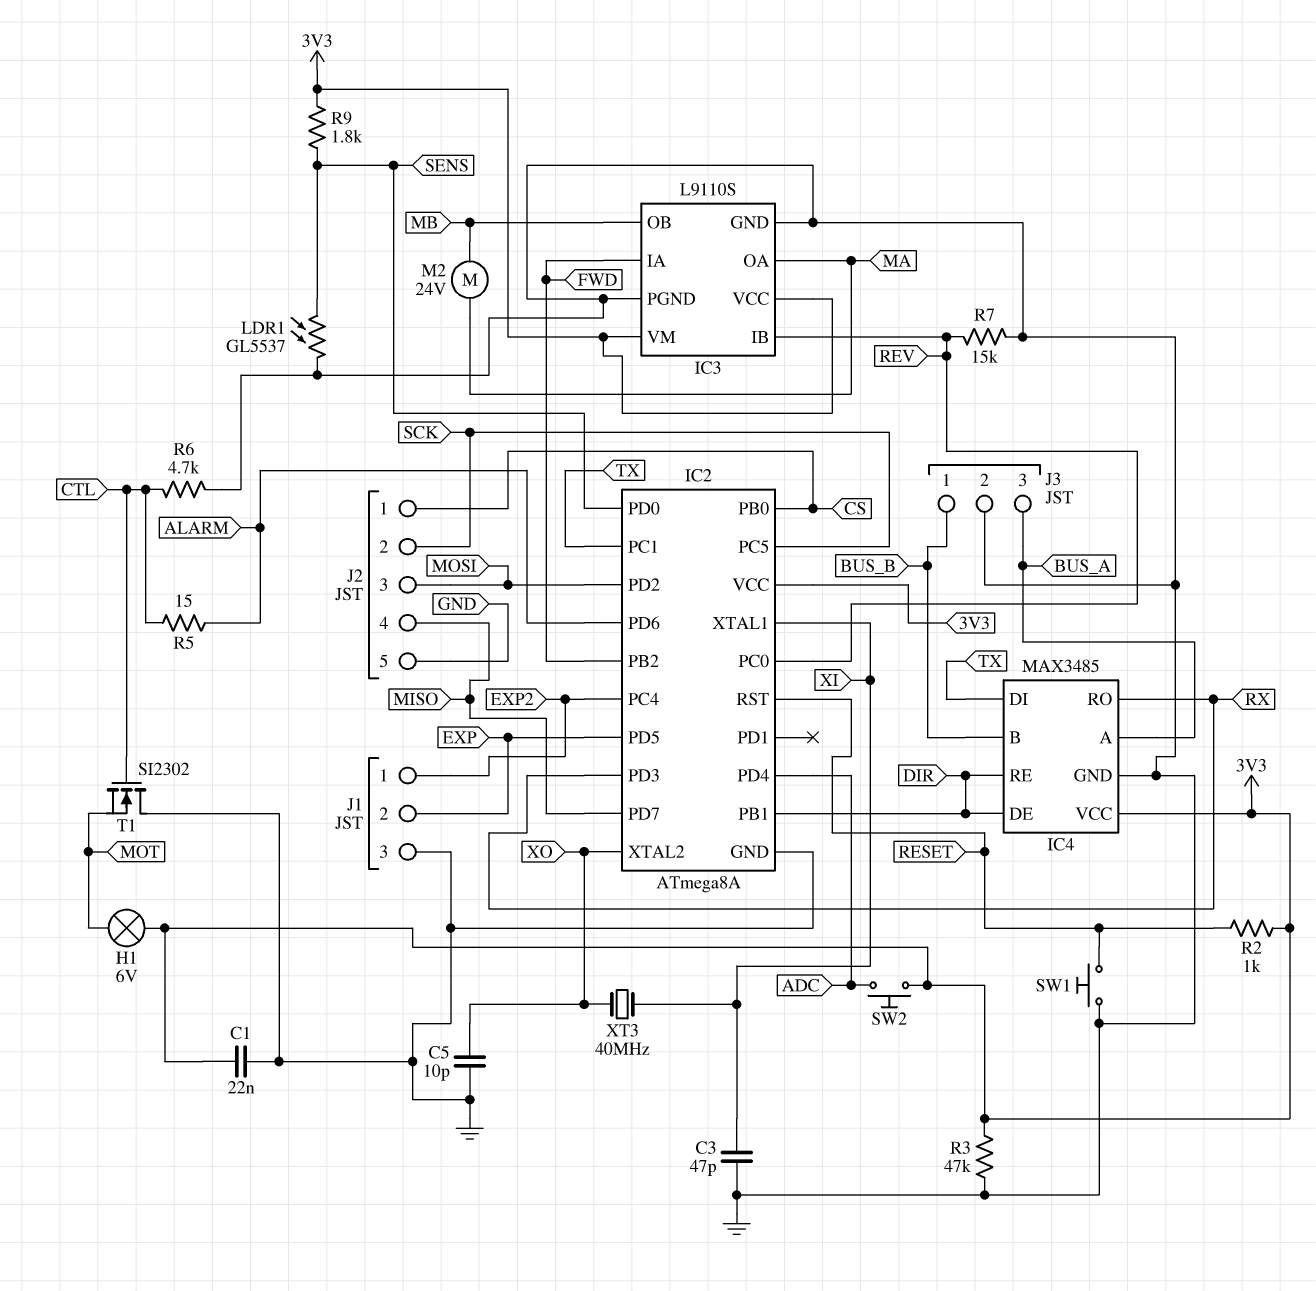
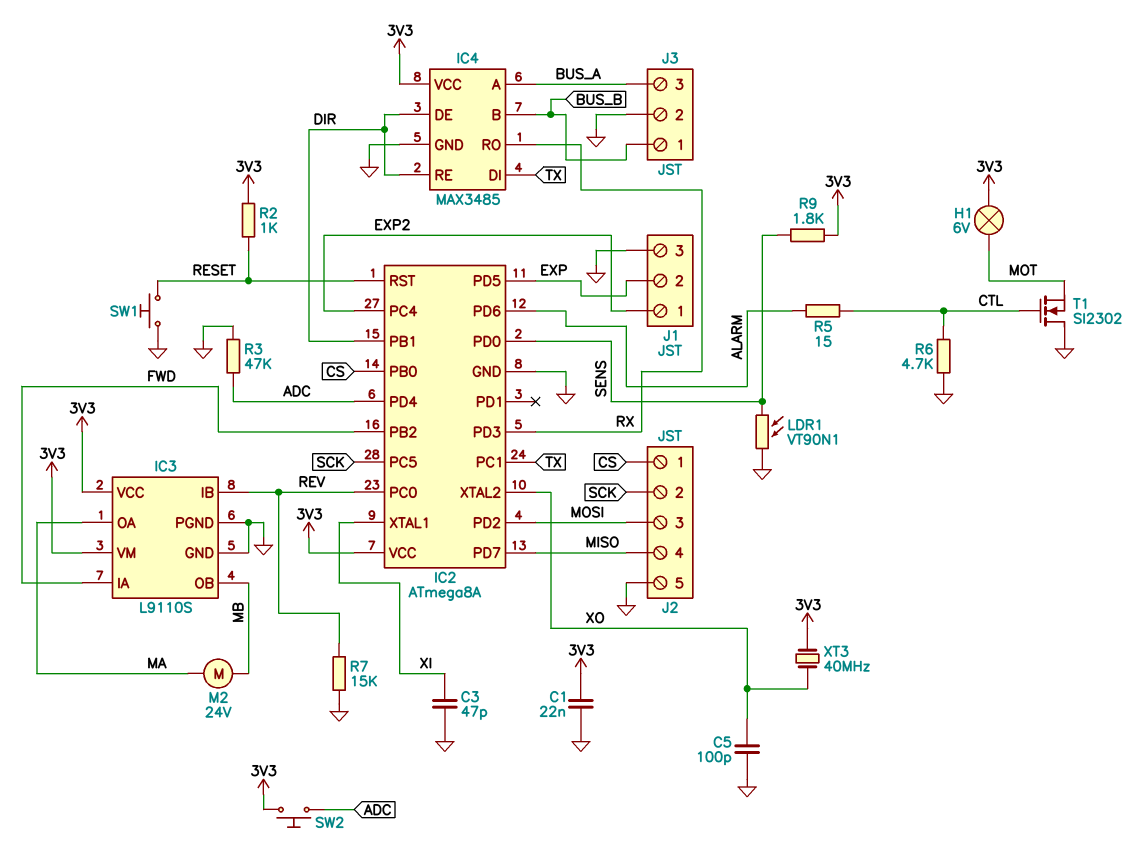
C5: 10pF (GND, XO) -> 100pF (GND, XO)
LDR1: GL5537 (GND, SENS) -> VT90N1 (GND, SENS)
R3: 47k (3V3, GND) -> 47k (ADC, GND)
XT3: 40MHz (XI, XO) -> 40MHz (3V3, XO)

